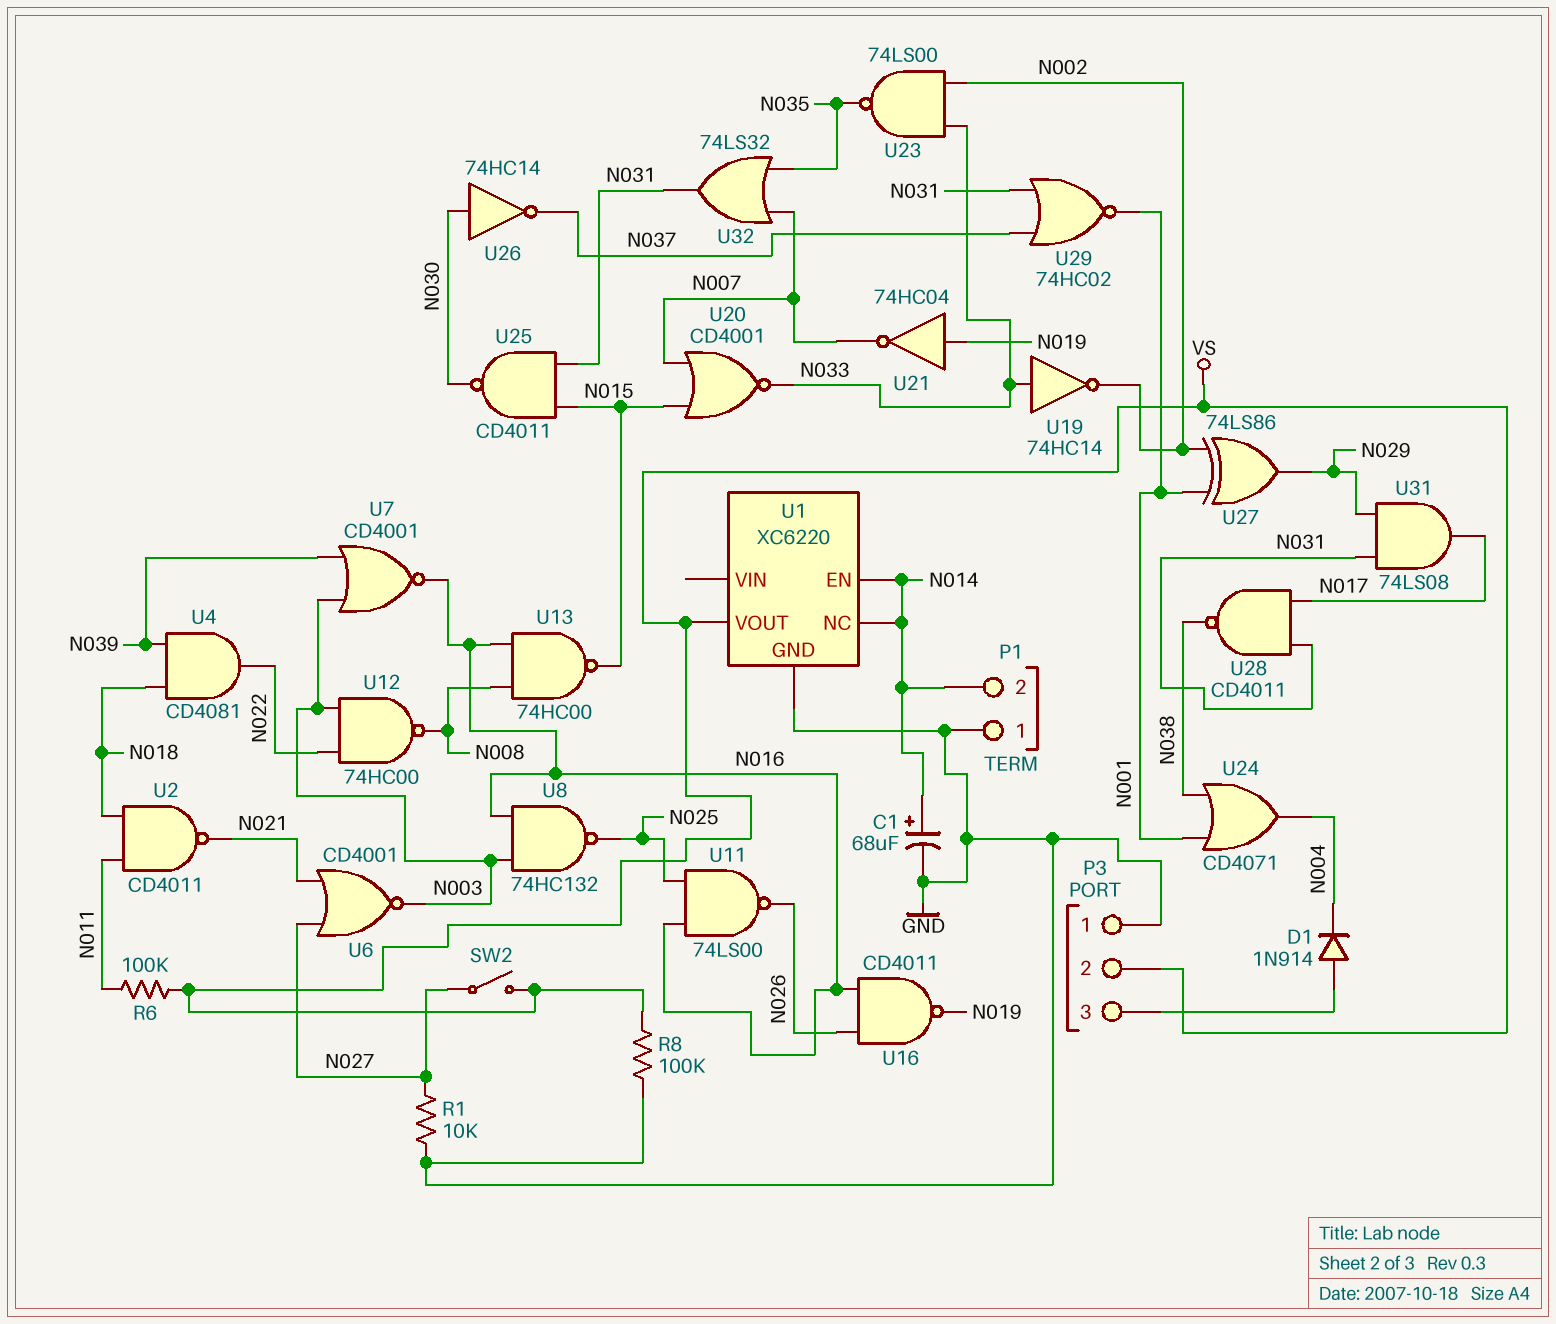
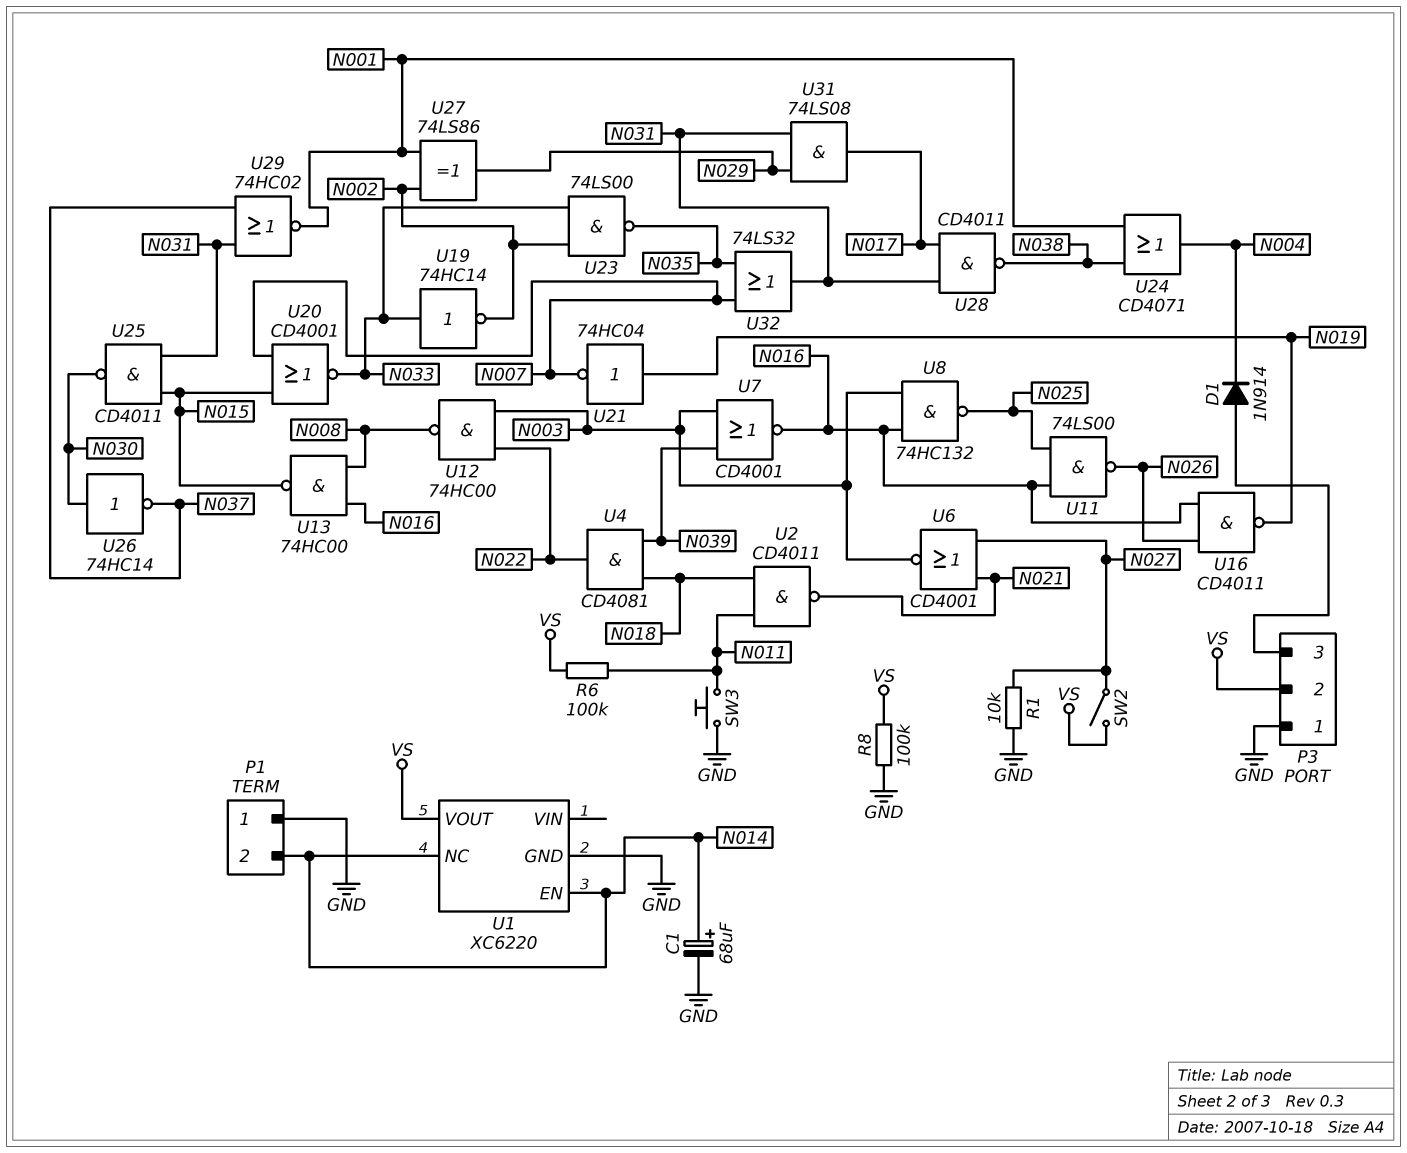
SW3: none -> button (GND, N011)

